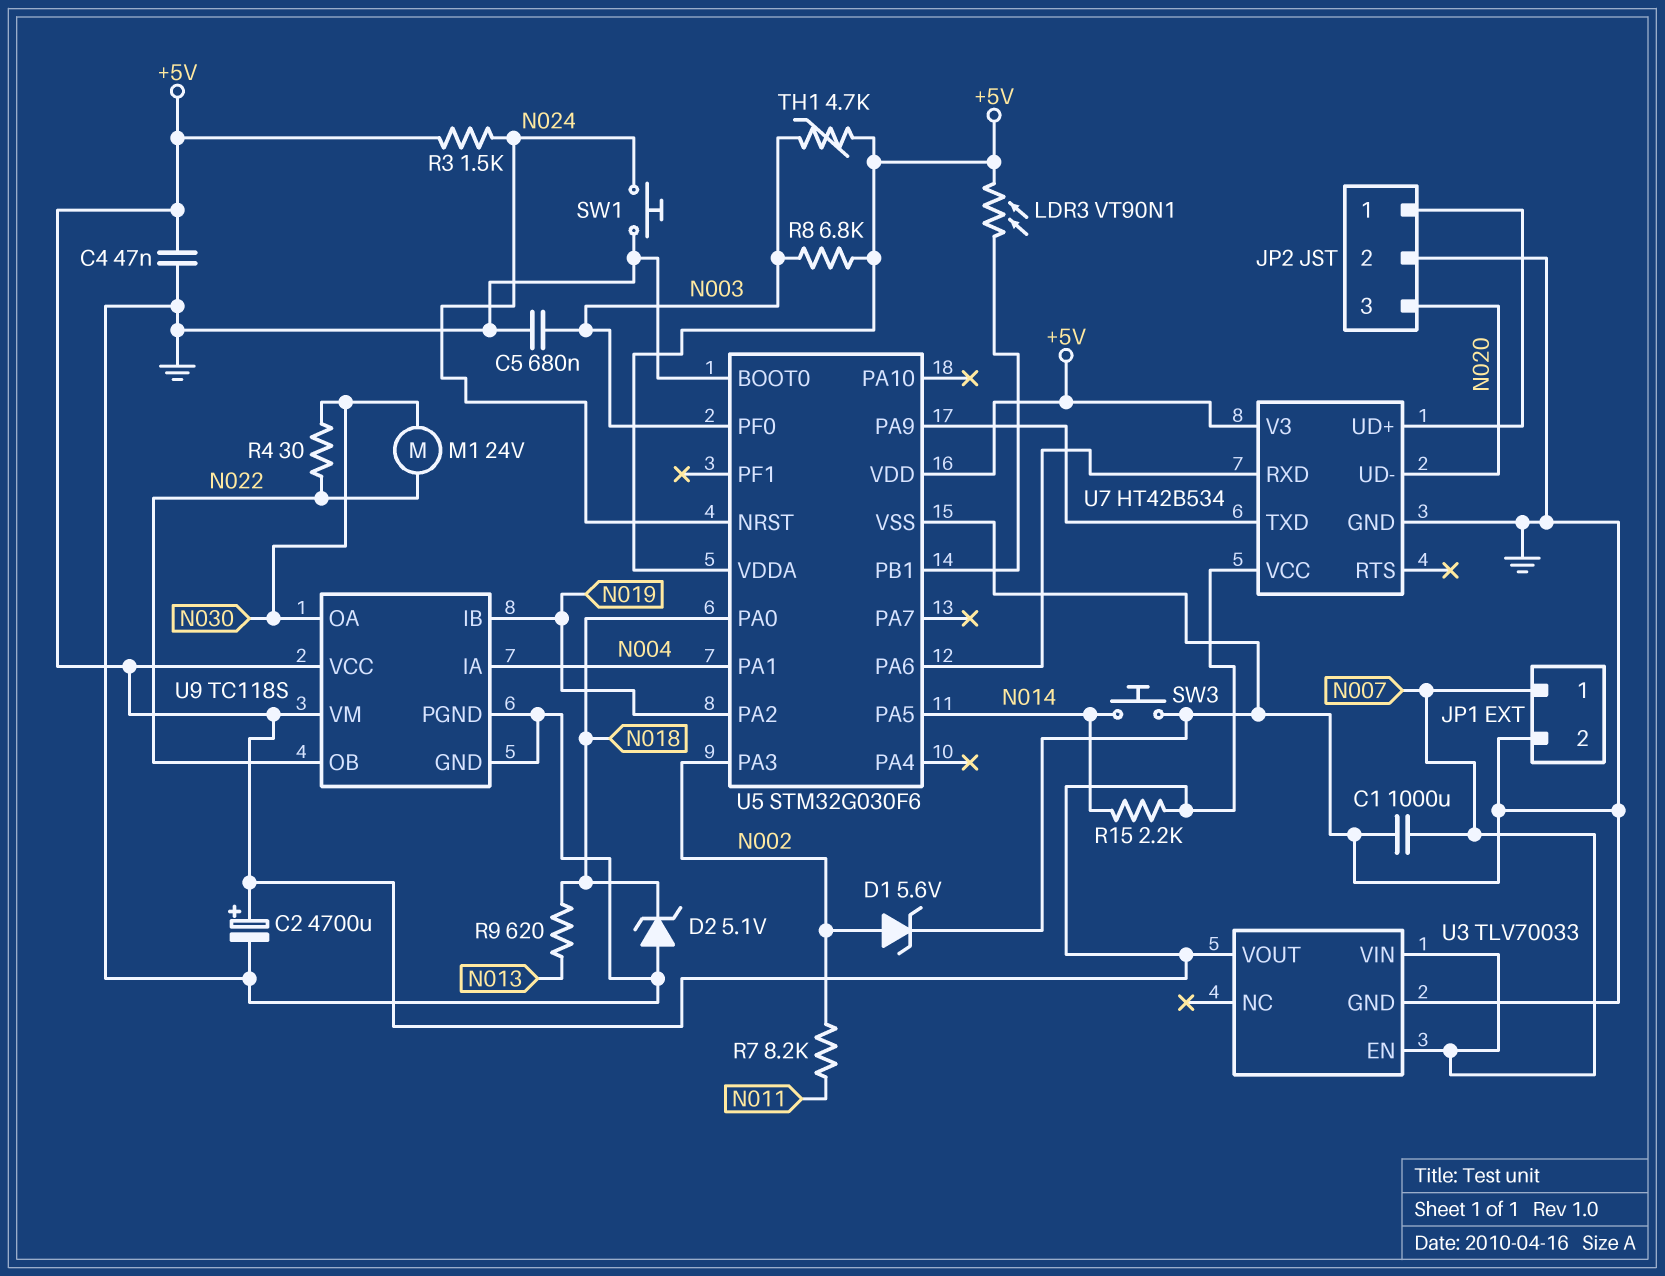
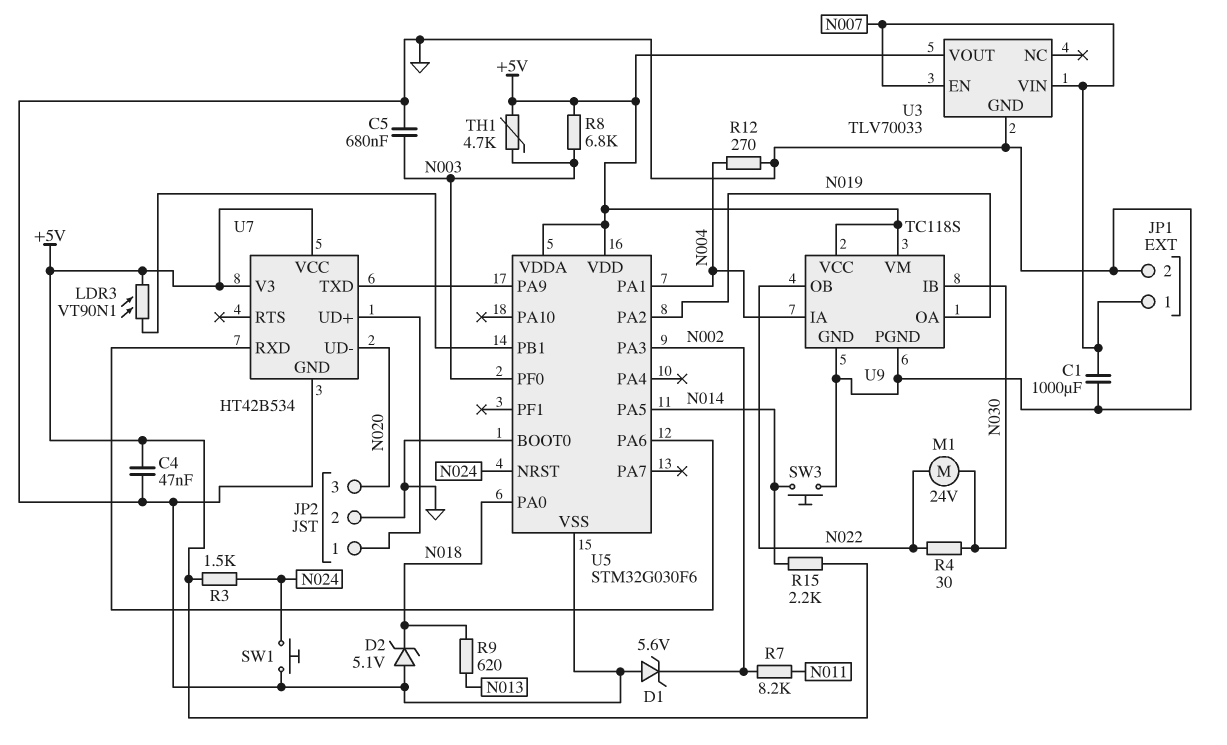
C2: 4700uF (plus +5V, minus GND) -> none
D1: zener 5.6V (A N002, K GND) -> zener 5.6V (A GND, K N002)
R12: none -> 270 (GND, N004)
U9 pin IB: N019 -> N030
U9 pin OA: N030 -> N019

